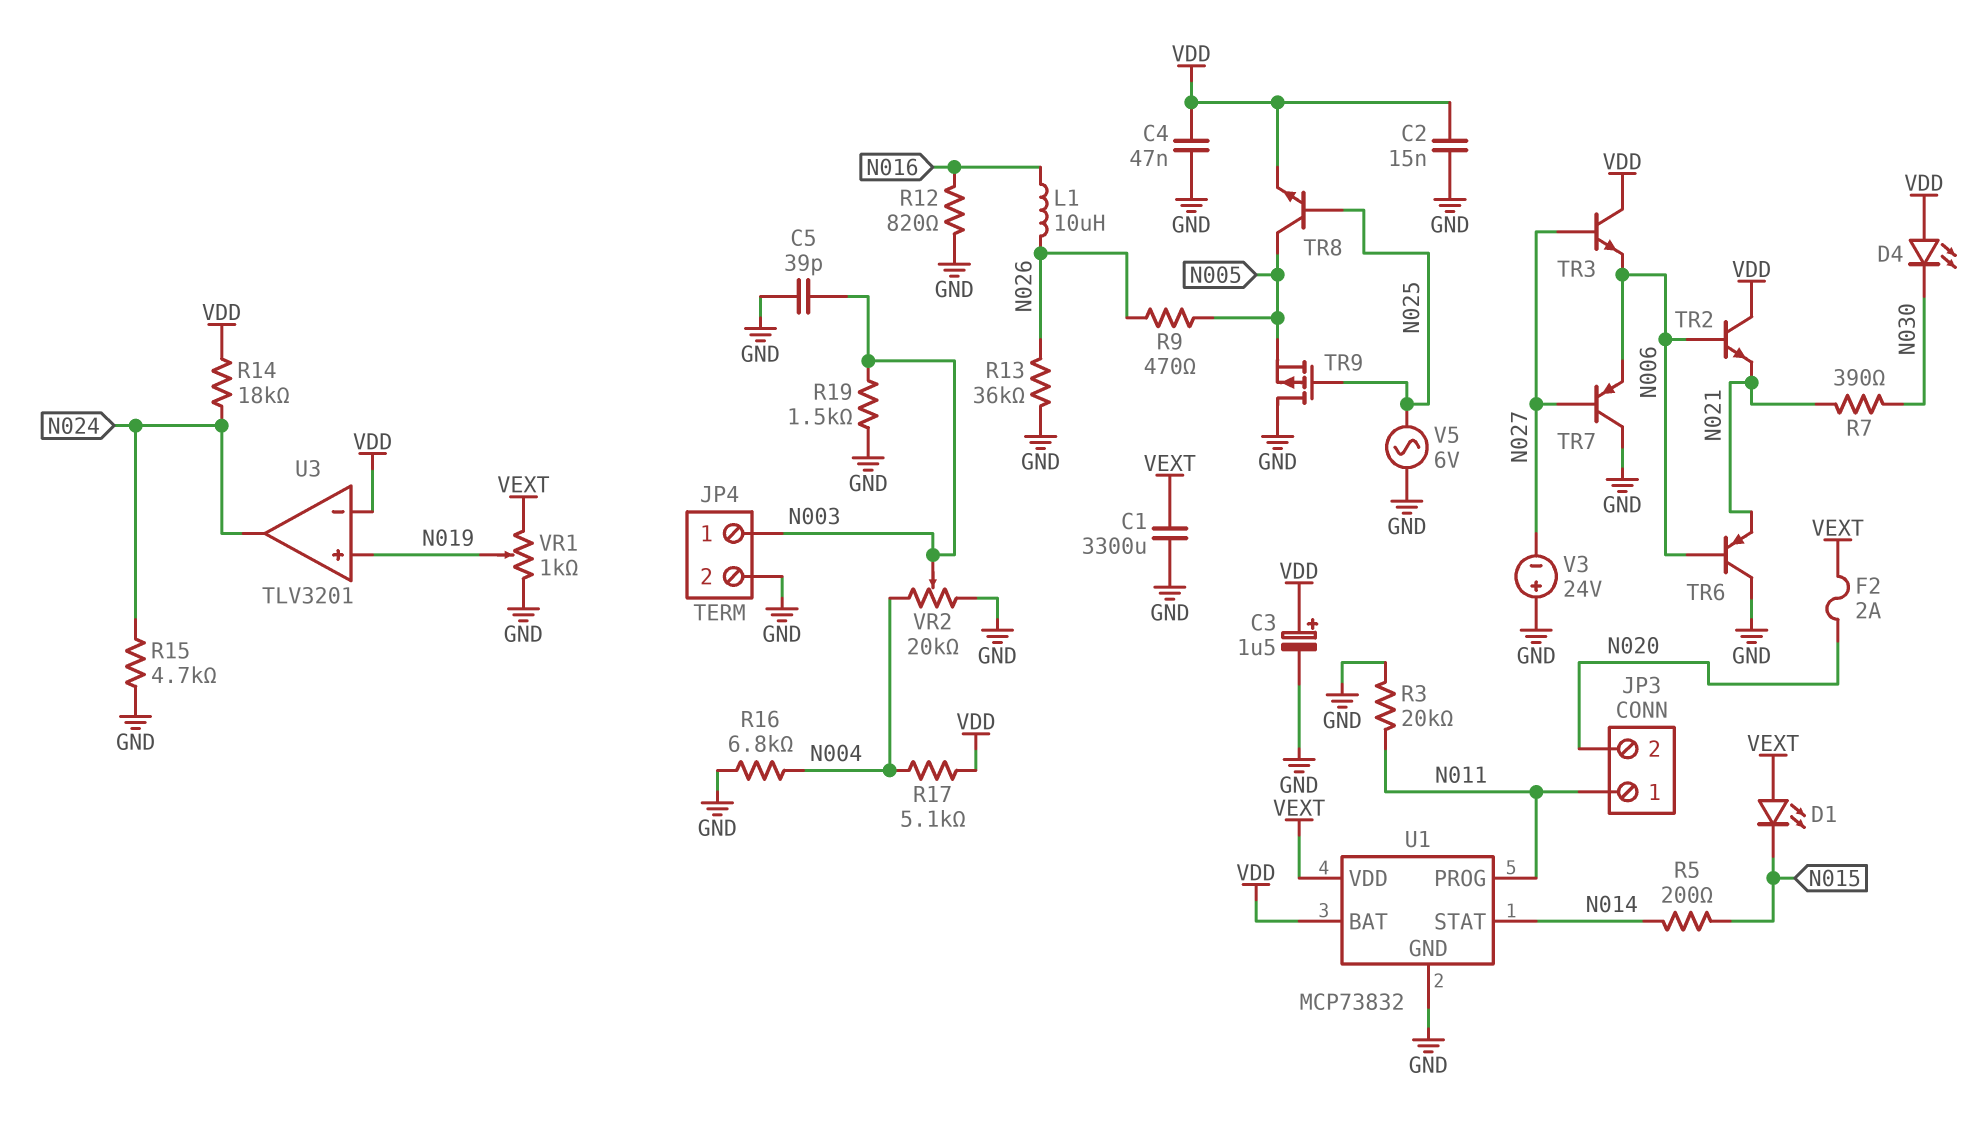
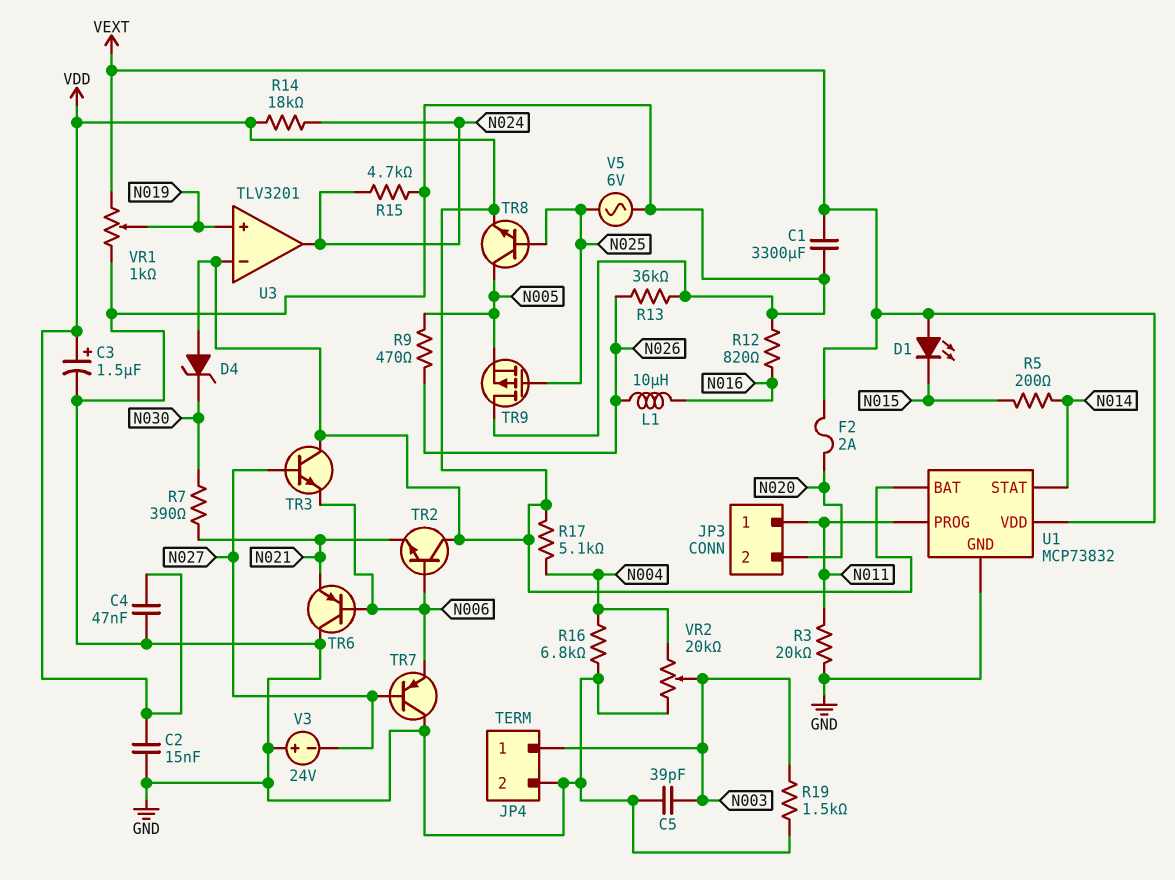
D4: LED (A VDD, K N030) -> zener (A VDD, K N030)

